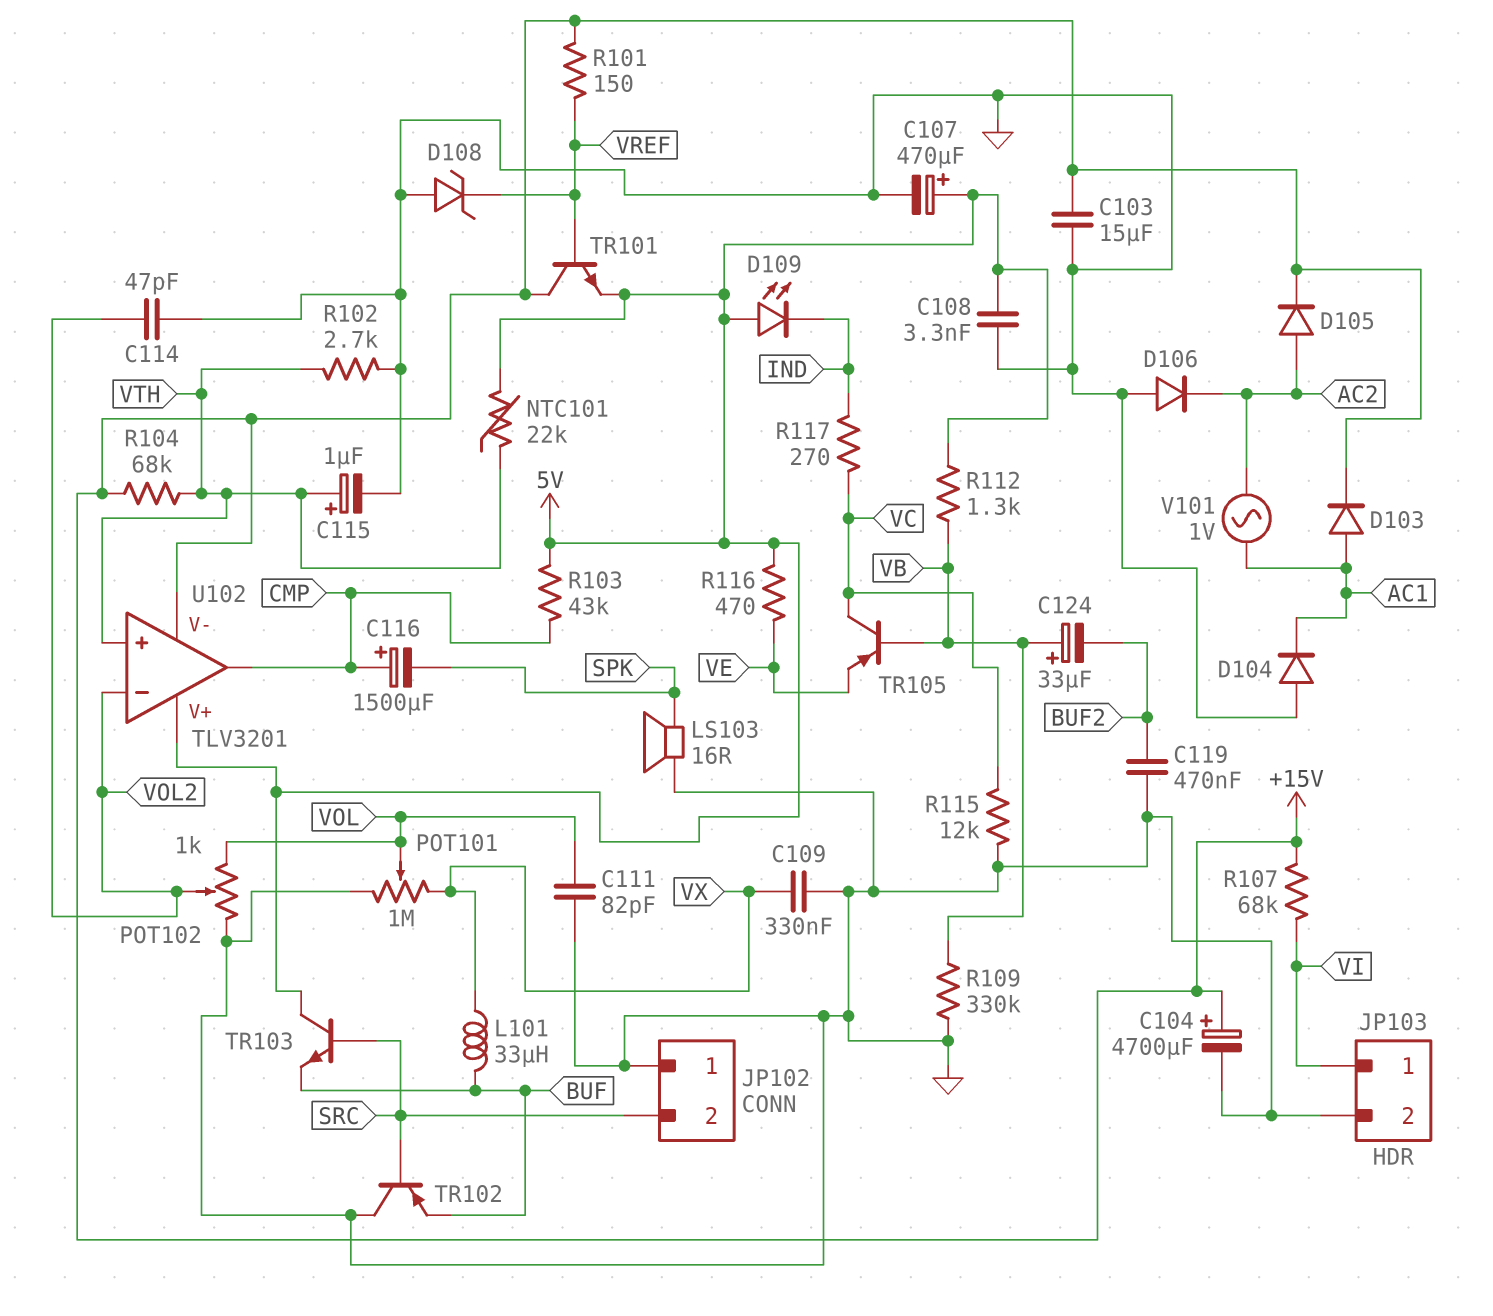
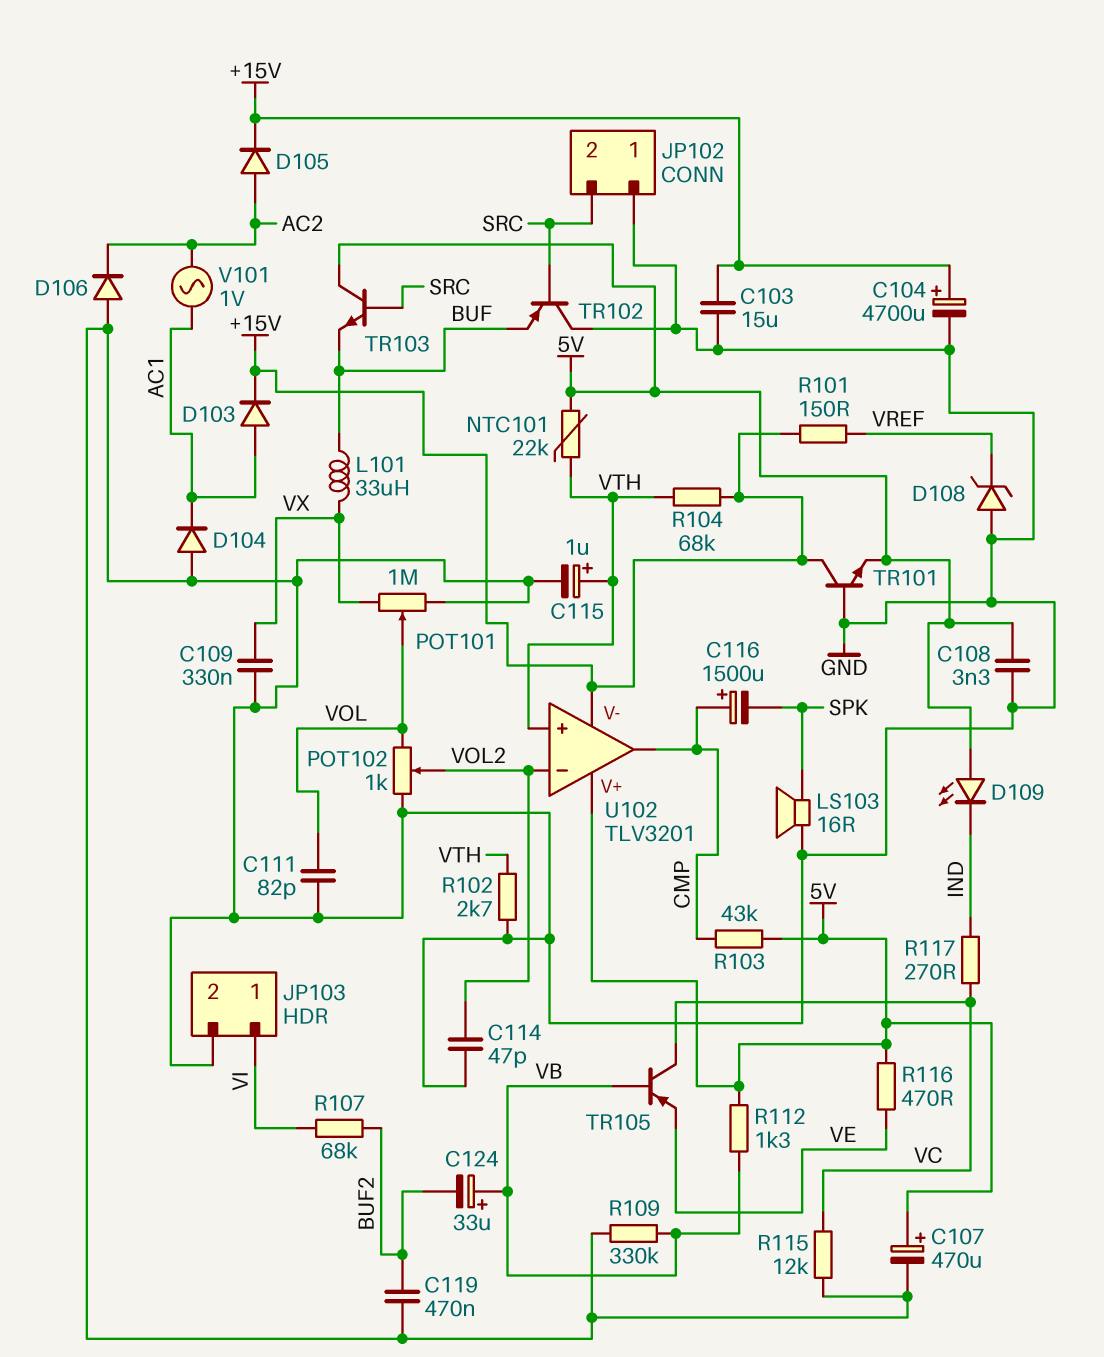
R107: 68k (+15V, VI) -> 68k (BUF2, VI)
TR101: NPN (B VREF, C +15V, E 5V) -> NPN (B GND, C +15V, E 5V)

